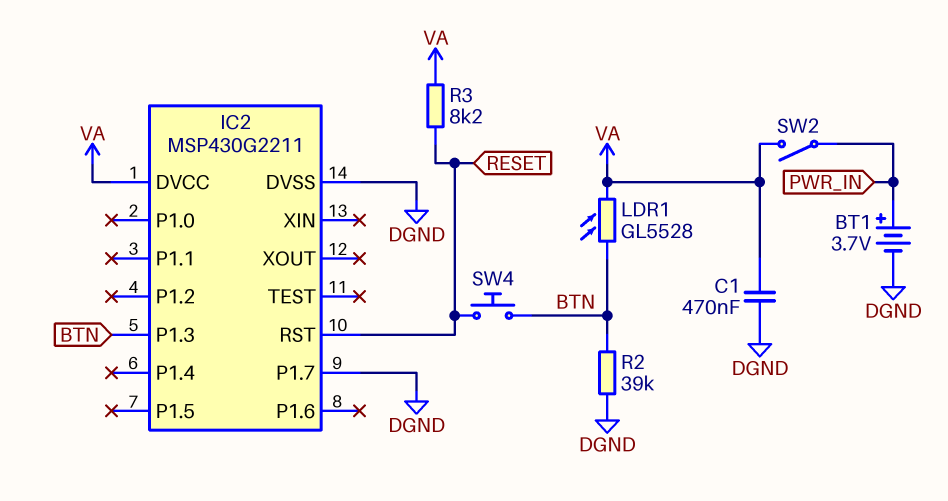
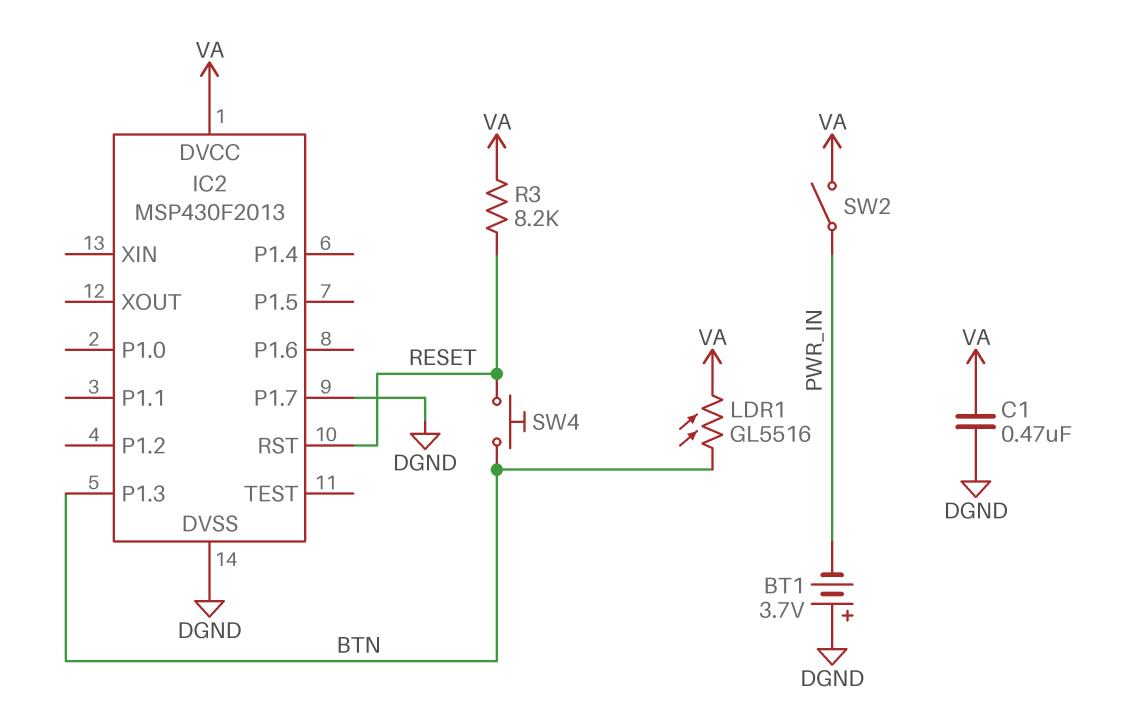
BT1: 3.7V (plus PWR_IN, minus DGND) -> 3.7V (plus DGND, minus PWR_IN)
IC2: MSP430G2211 -> MSP430F2013
LDR1: GL5528 (BTN, VA) -> GL5516 (BTN, VA)
R2: 39k (BTN, DGND) -> none

